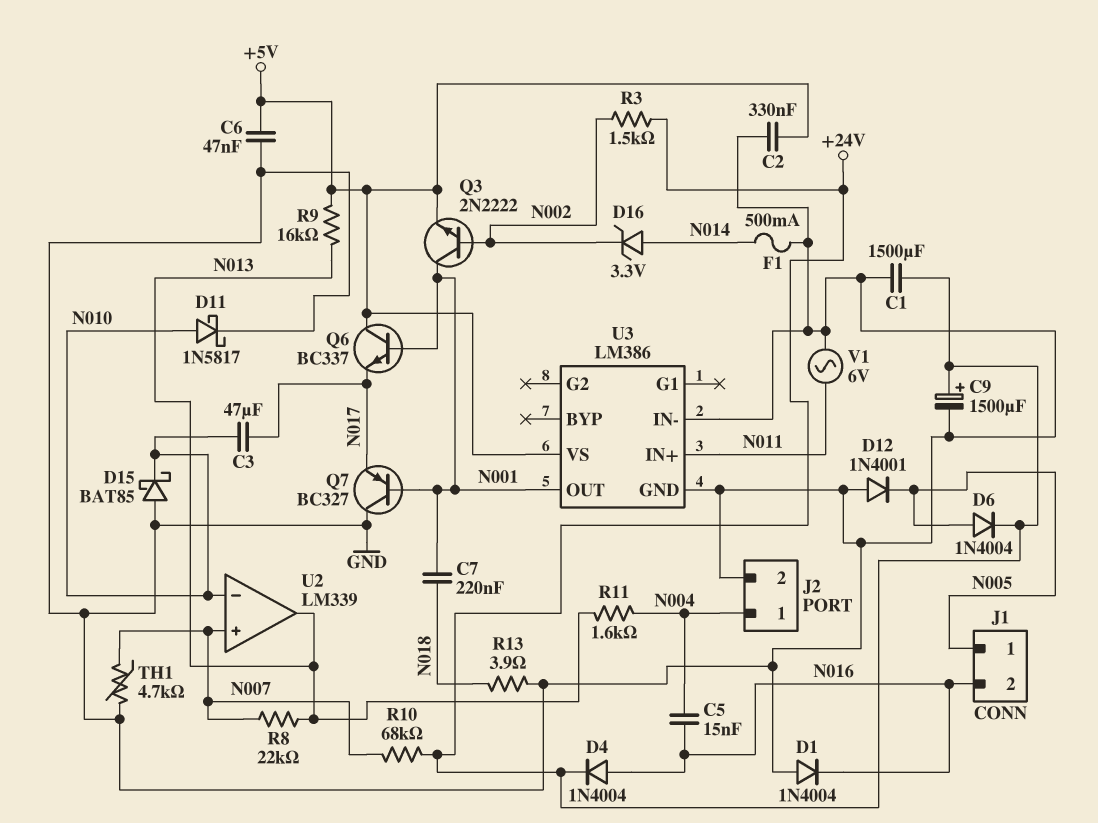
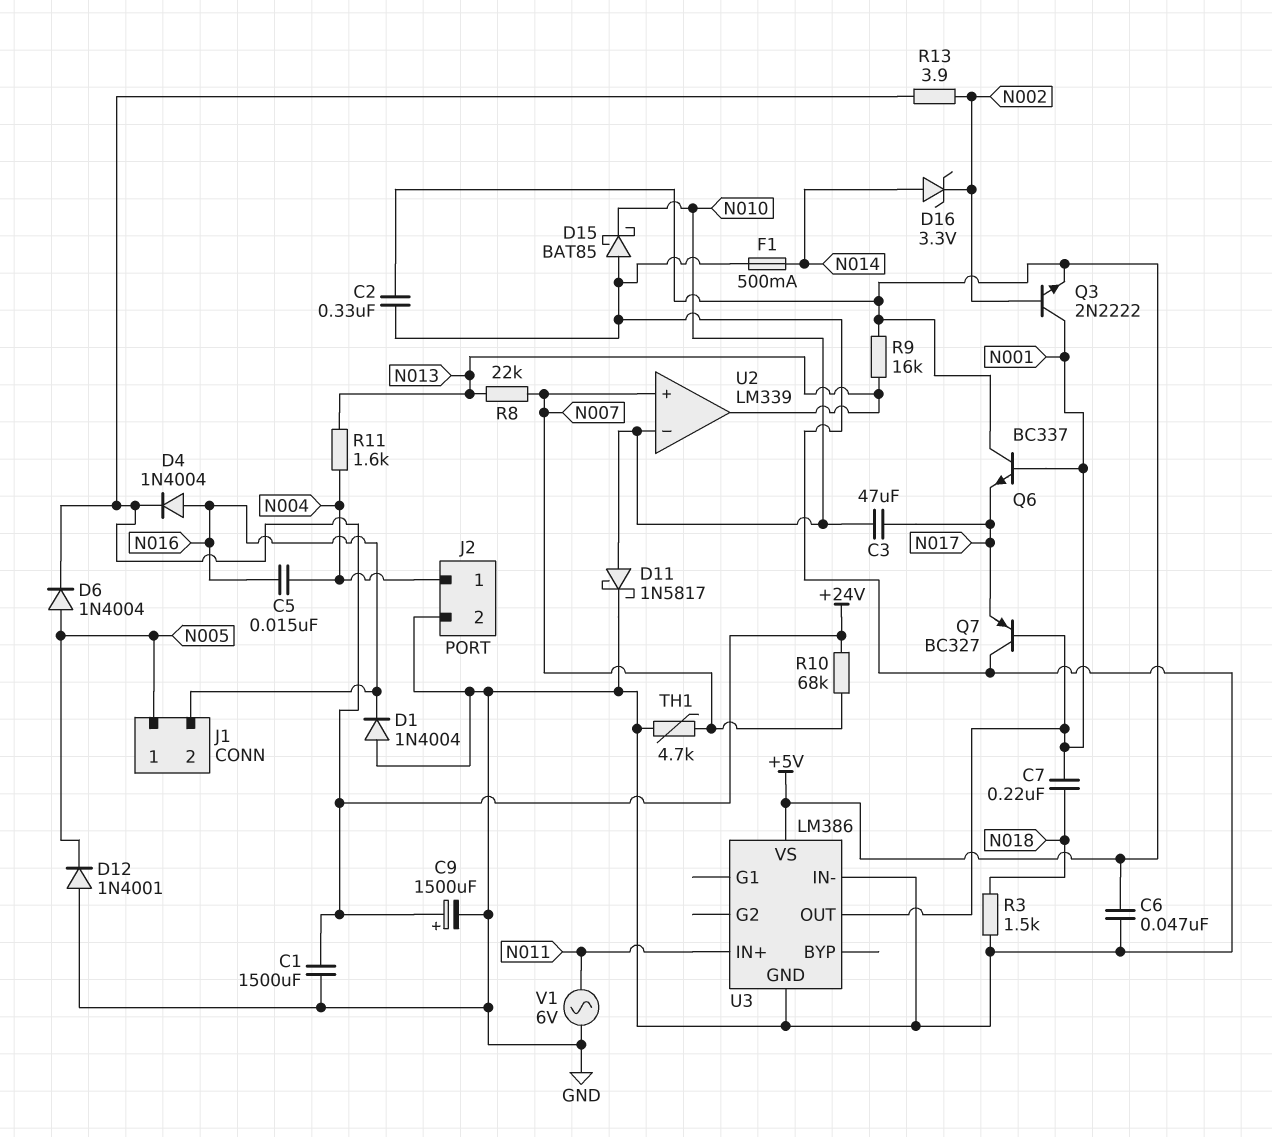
R3: 1.5k (+24V, N002) -> 1.5k (GND, N018)
R13: 3.9 (GND, N018) -> 3.9 (+24V, N002)

